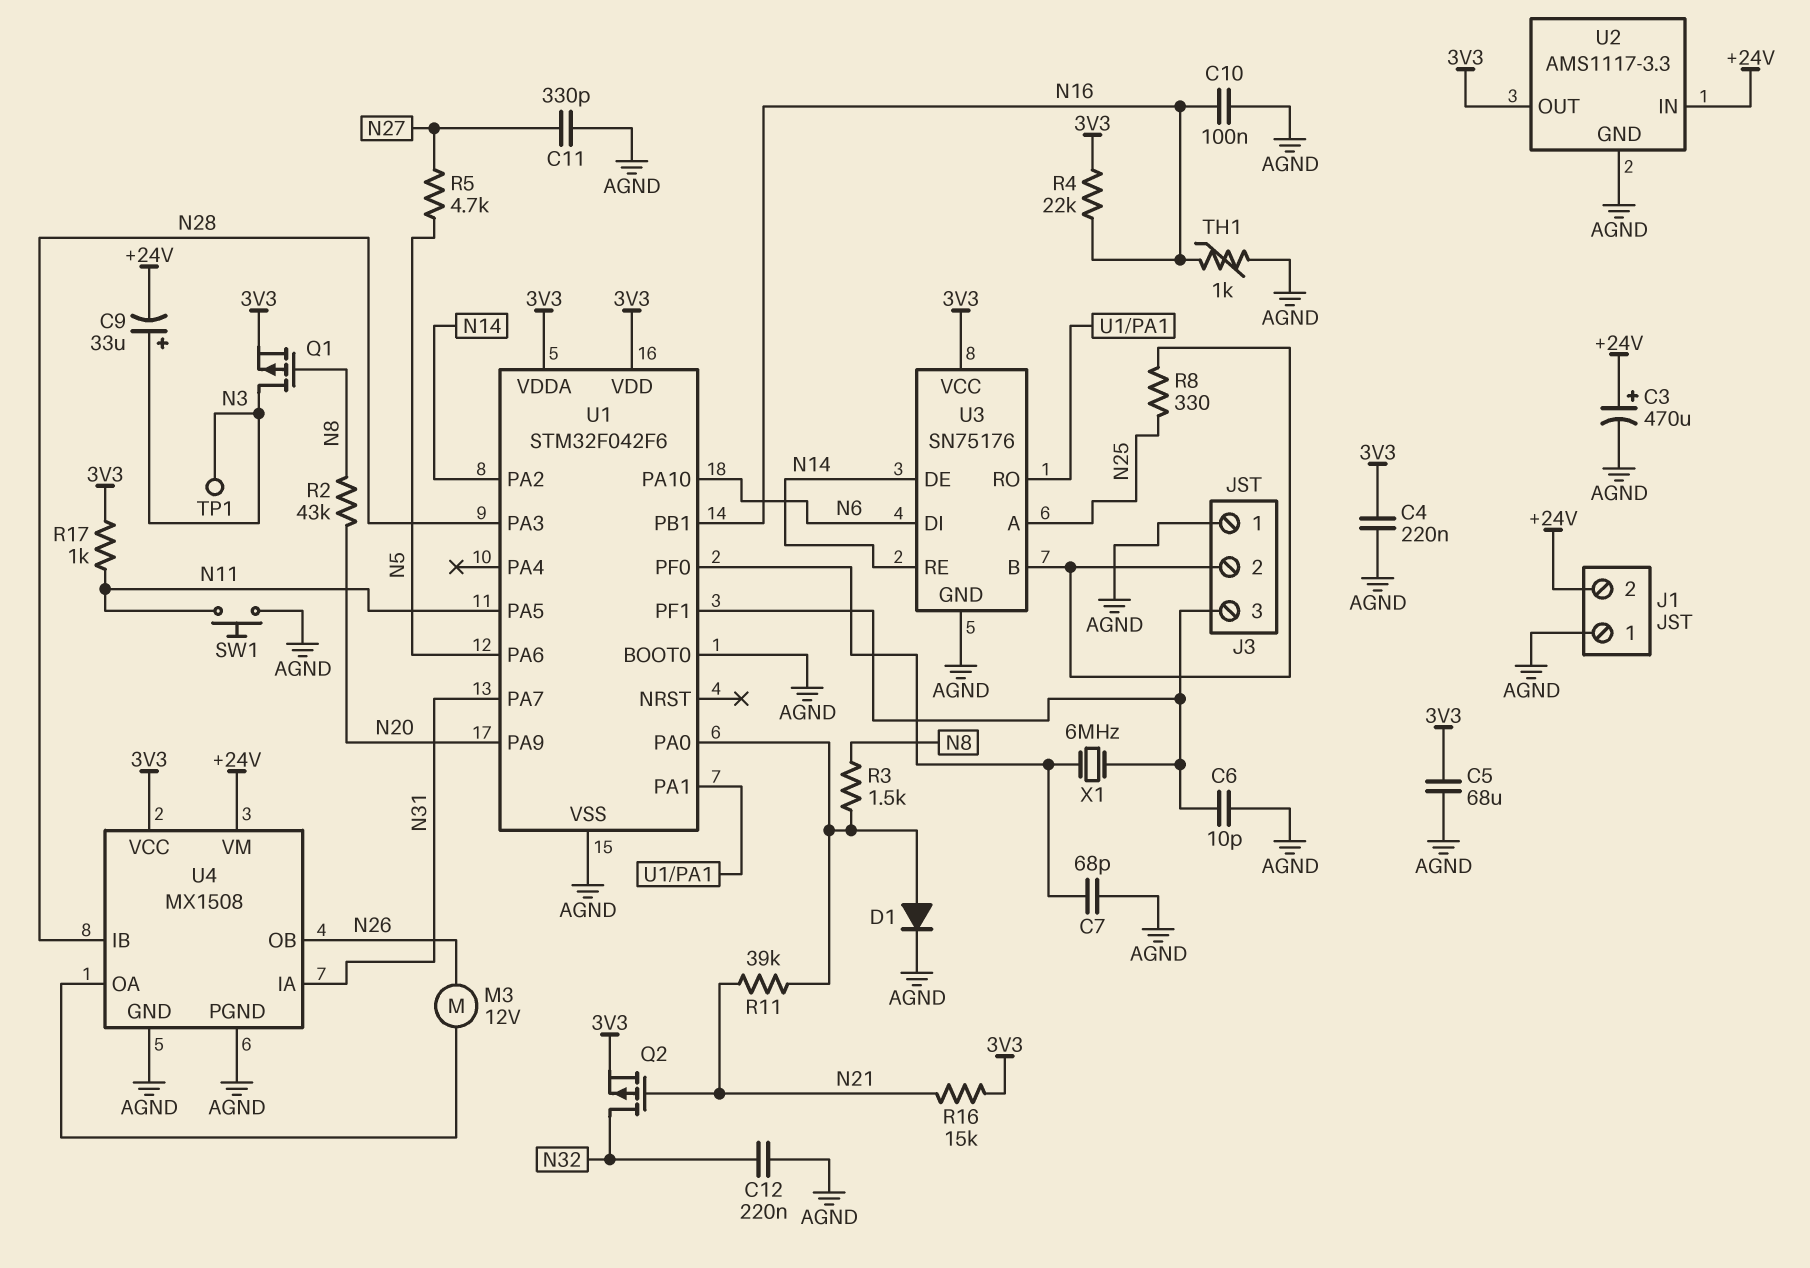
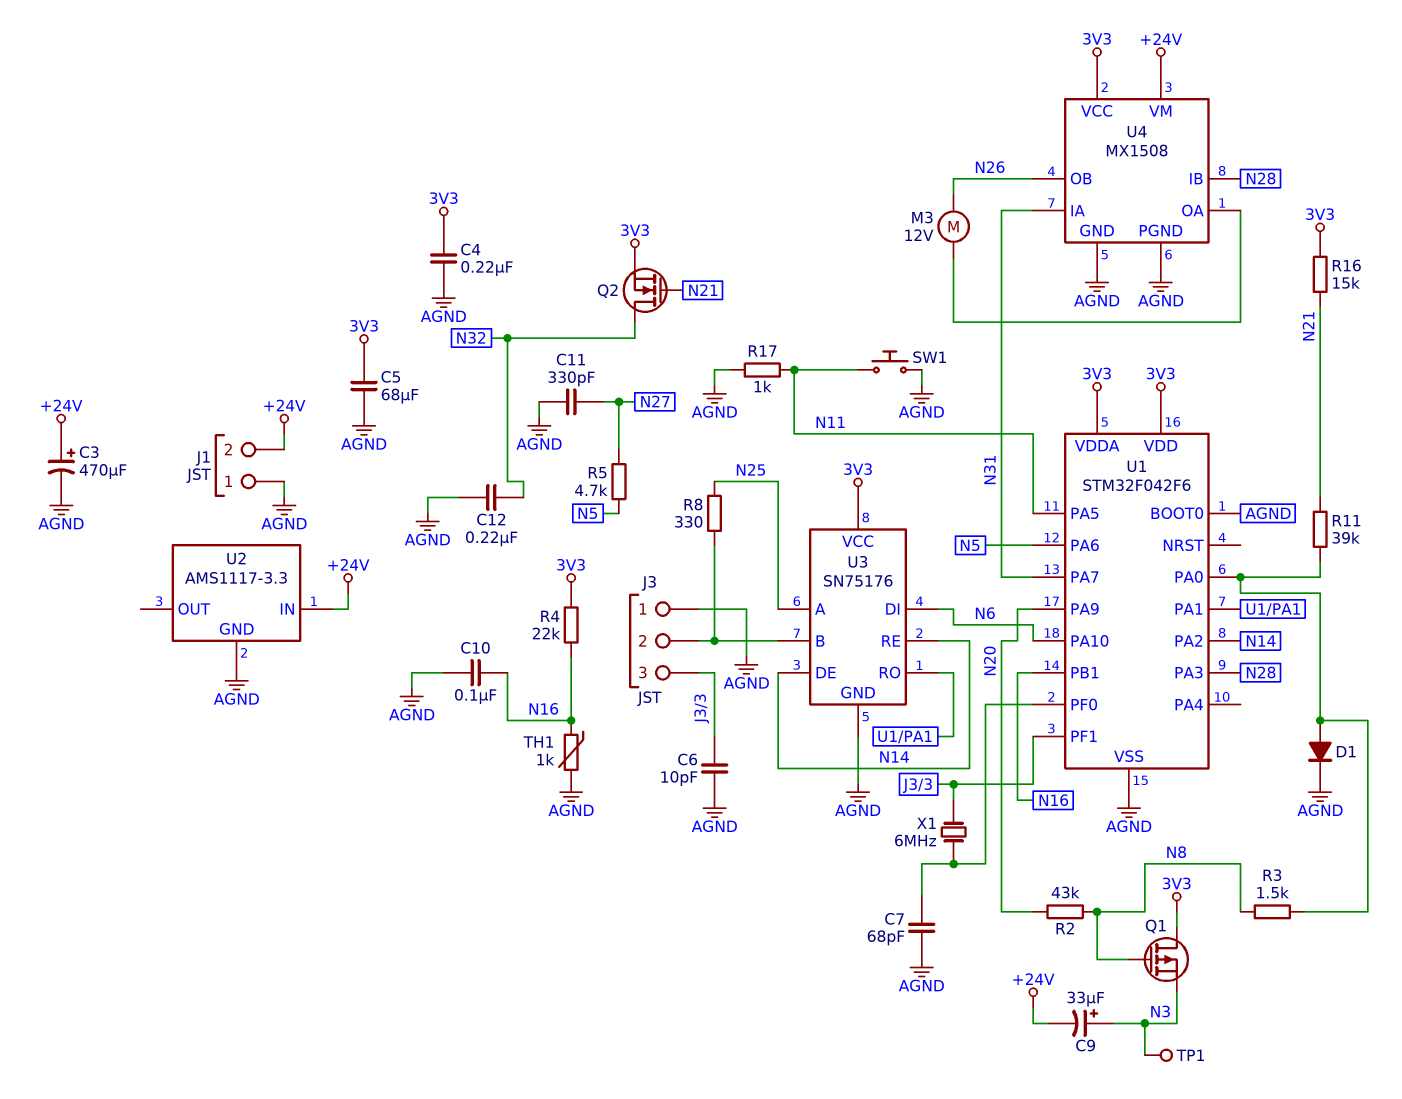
Q1: PMOS (G N8, D N3, S 3V3) -> PMOS (G N8, D 3V3, S N3)
Q2: PMOS (G N21, D N32, S 3V3) -> NMOS (G N21, D N32, S 3V3)
R17: 1k (3V3, N11) -> 1k (AGND, N11)
U2 pin OUT: 3V3 -> none

